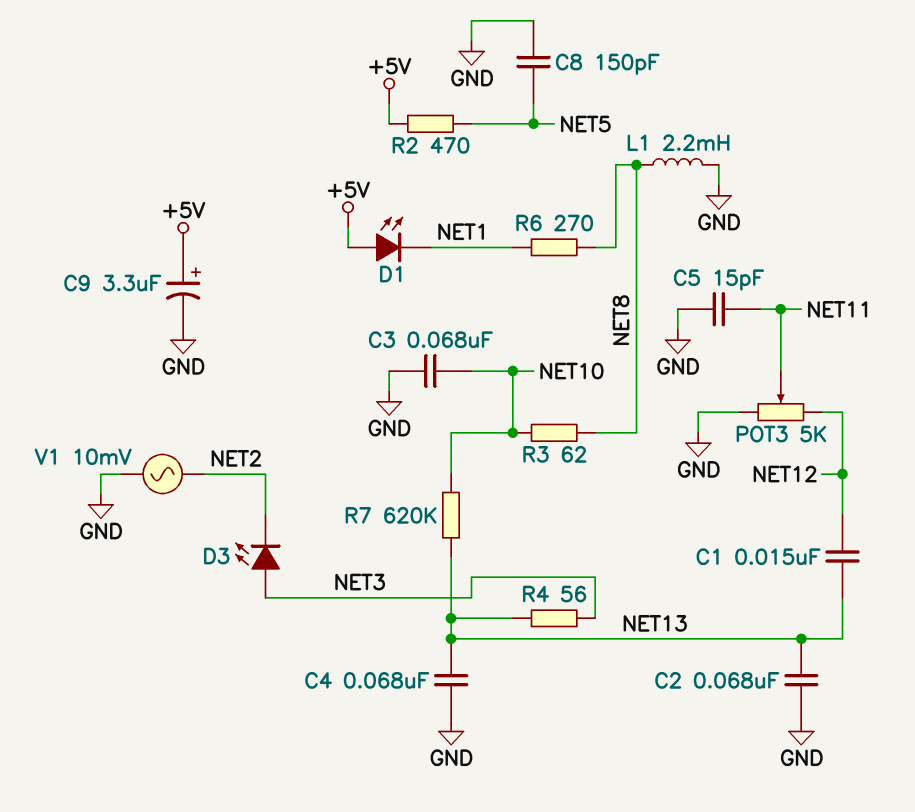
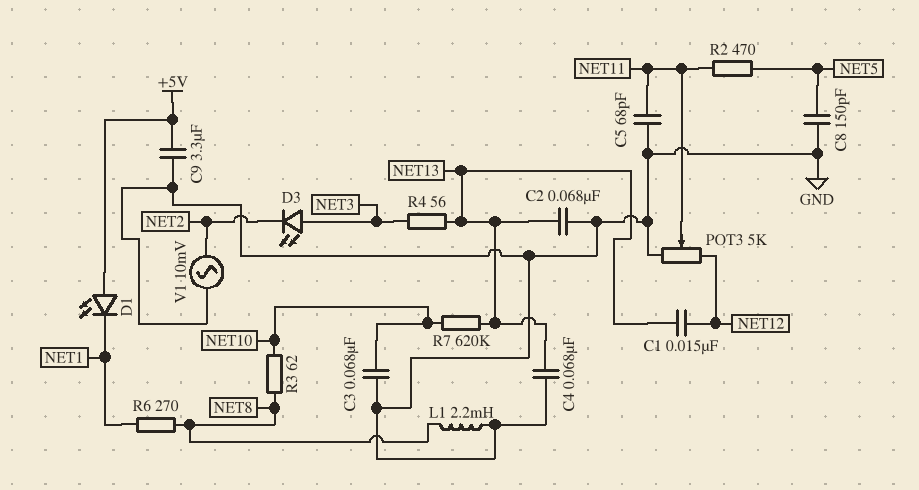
C5: 15pF (GND, NET11) -> 68pF (GND, NET11)
C9: 3.3uF (plus +5V, minus GND) -> 3.3uF (+5V, GND)
R2: 470 (+5V, NET5) -> 470 (NET5, NET11)

